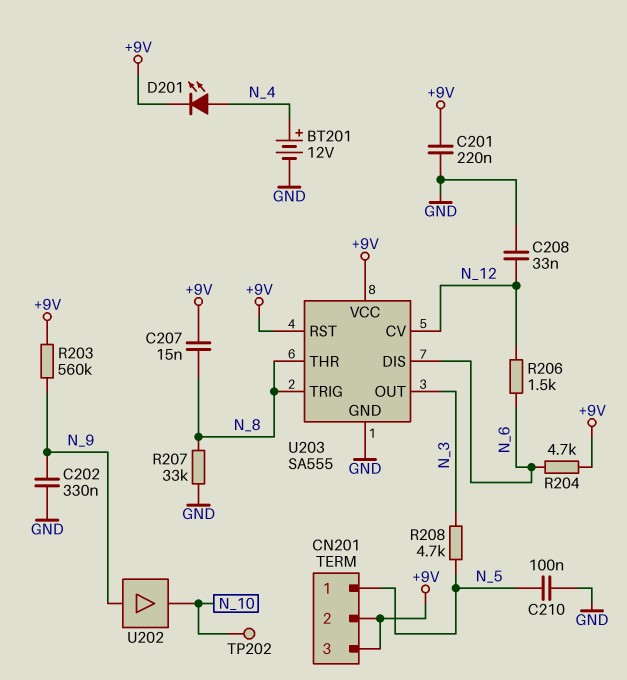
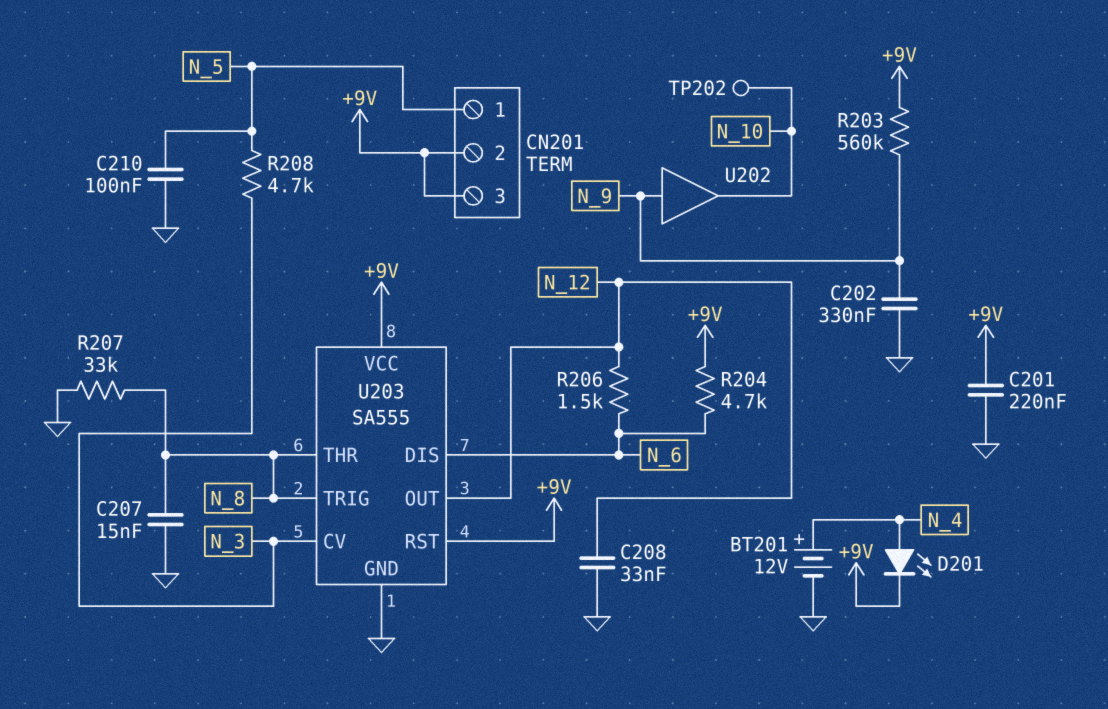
C207: 15nF (+9V, N_8) -> 15nF (GND, N_8)
U203 pin CV: N_12 -> N_3
U203 pin OUT: N_3 -> N_12

